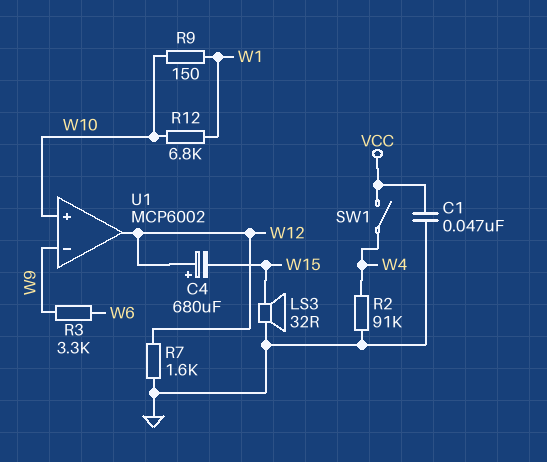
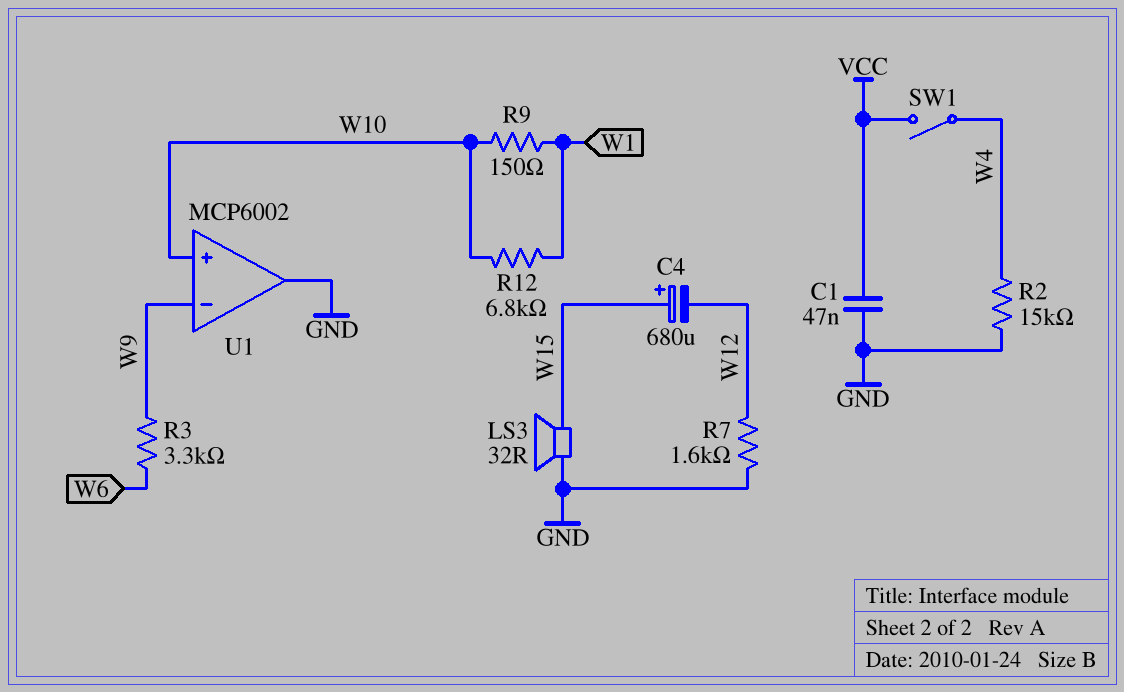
C4: 680uF (plus W12, minus W15) -> 680uF (plus W15, minus W12)
R2: 91k (GND, W4) -> 15k (GND, W4)
U1 pin out: W12 -> GND

